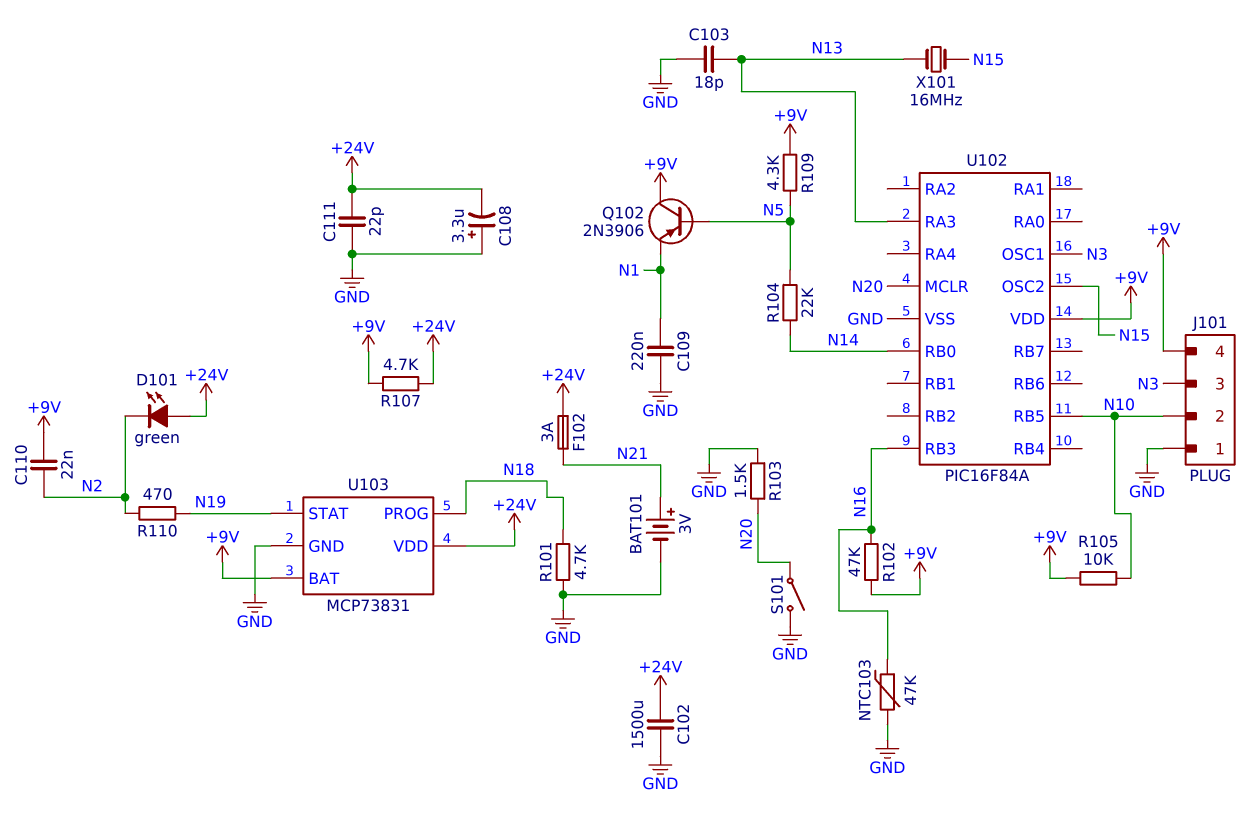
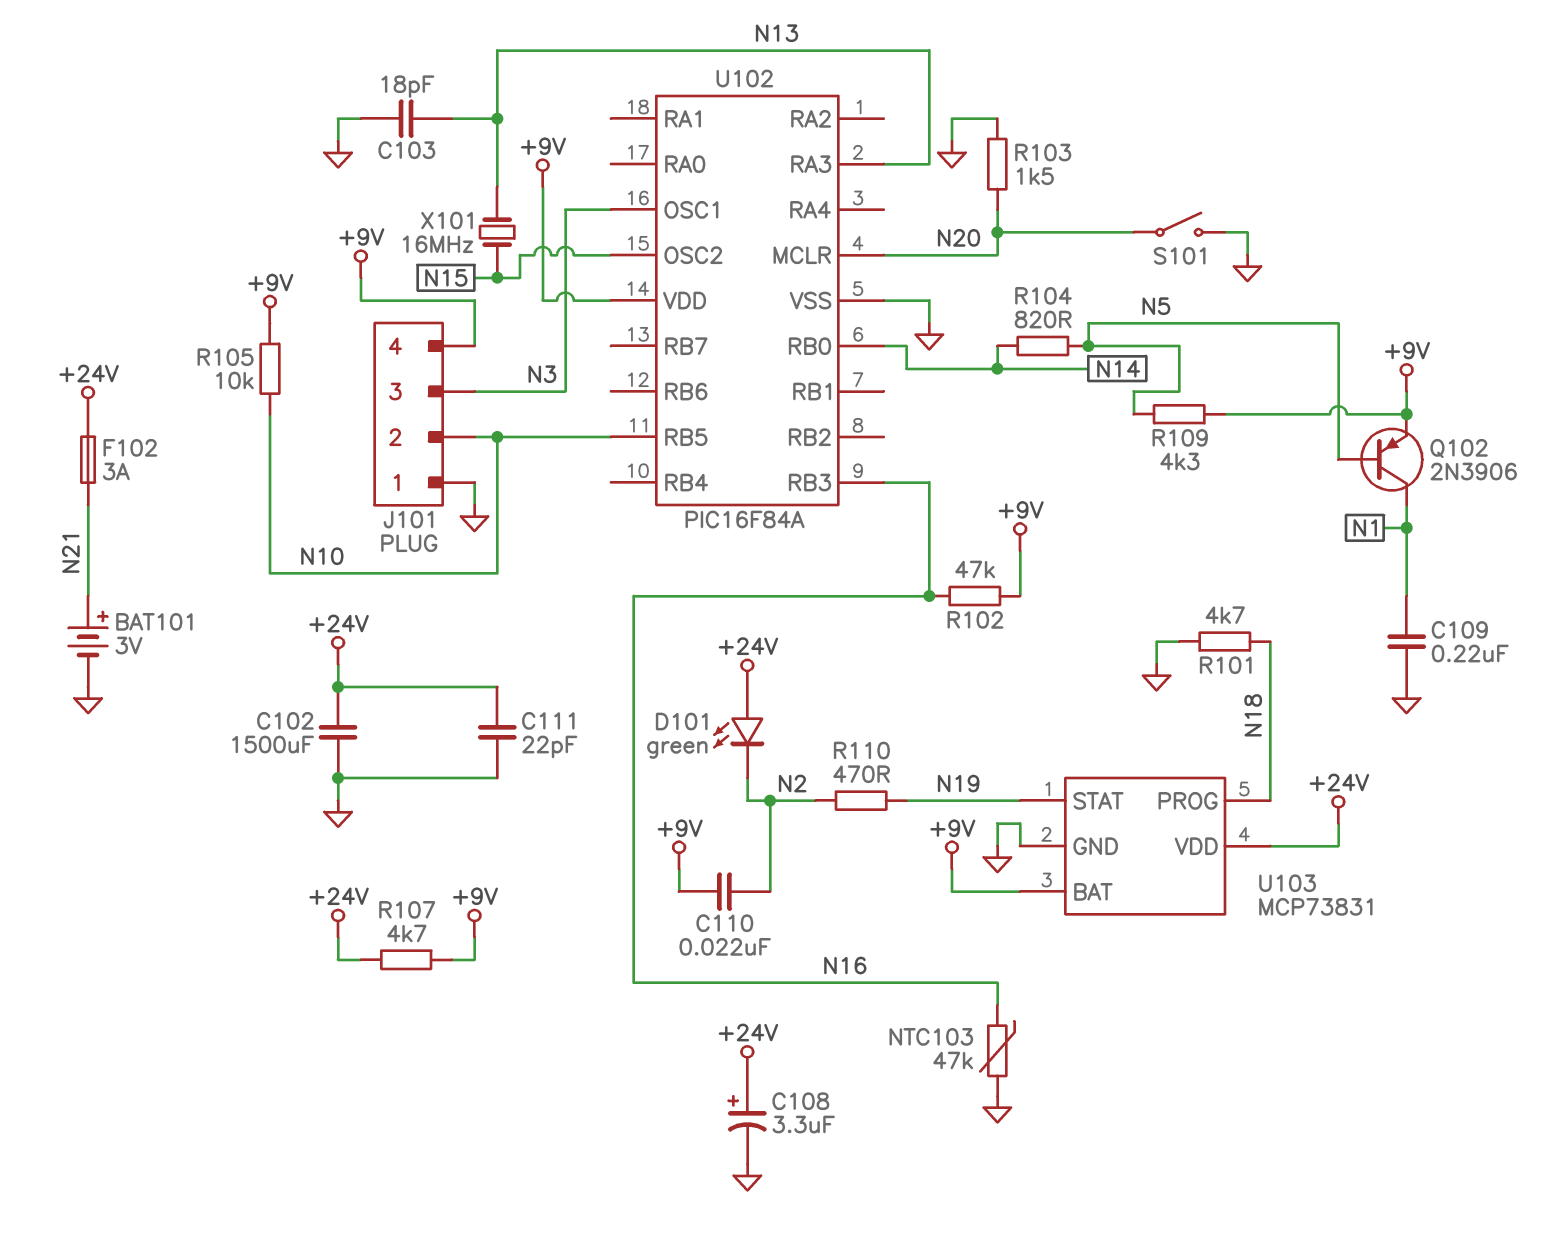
C108: 3.3uF (plus GND, minus +24V) -> 3.3uF (plus +24V, minus GND)
Q102: PNP 2N3906 (B N5, C +9V, E N1) -> PNP 2N3906 (B N5, C N1, E +9V)
R104: 22k (N5, N14) -> 820 (N5, N14)

